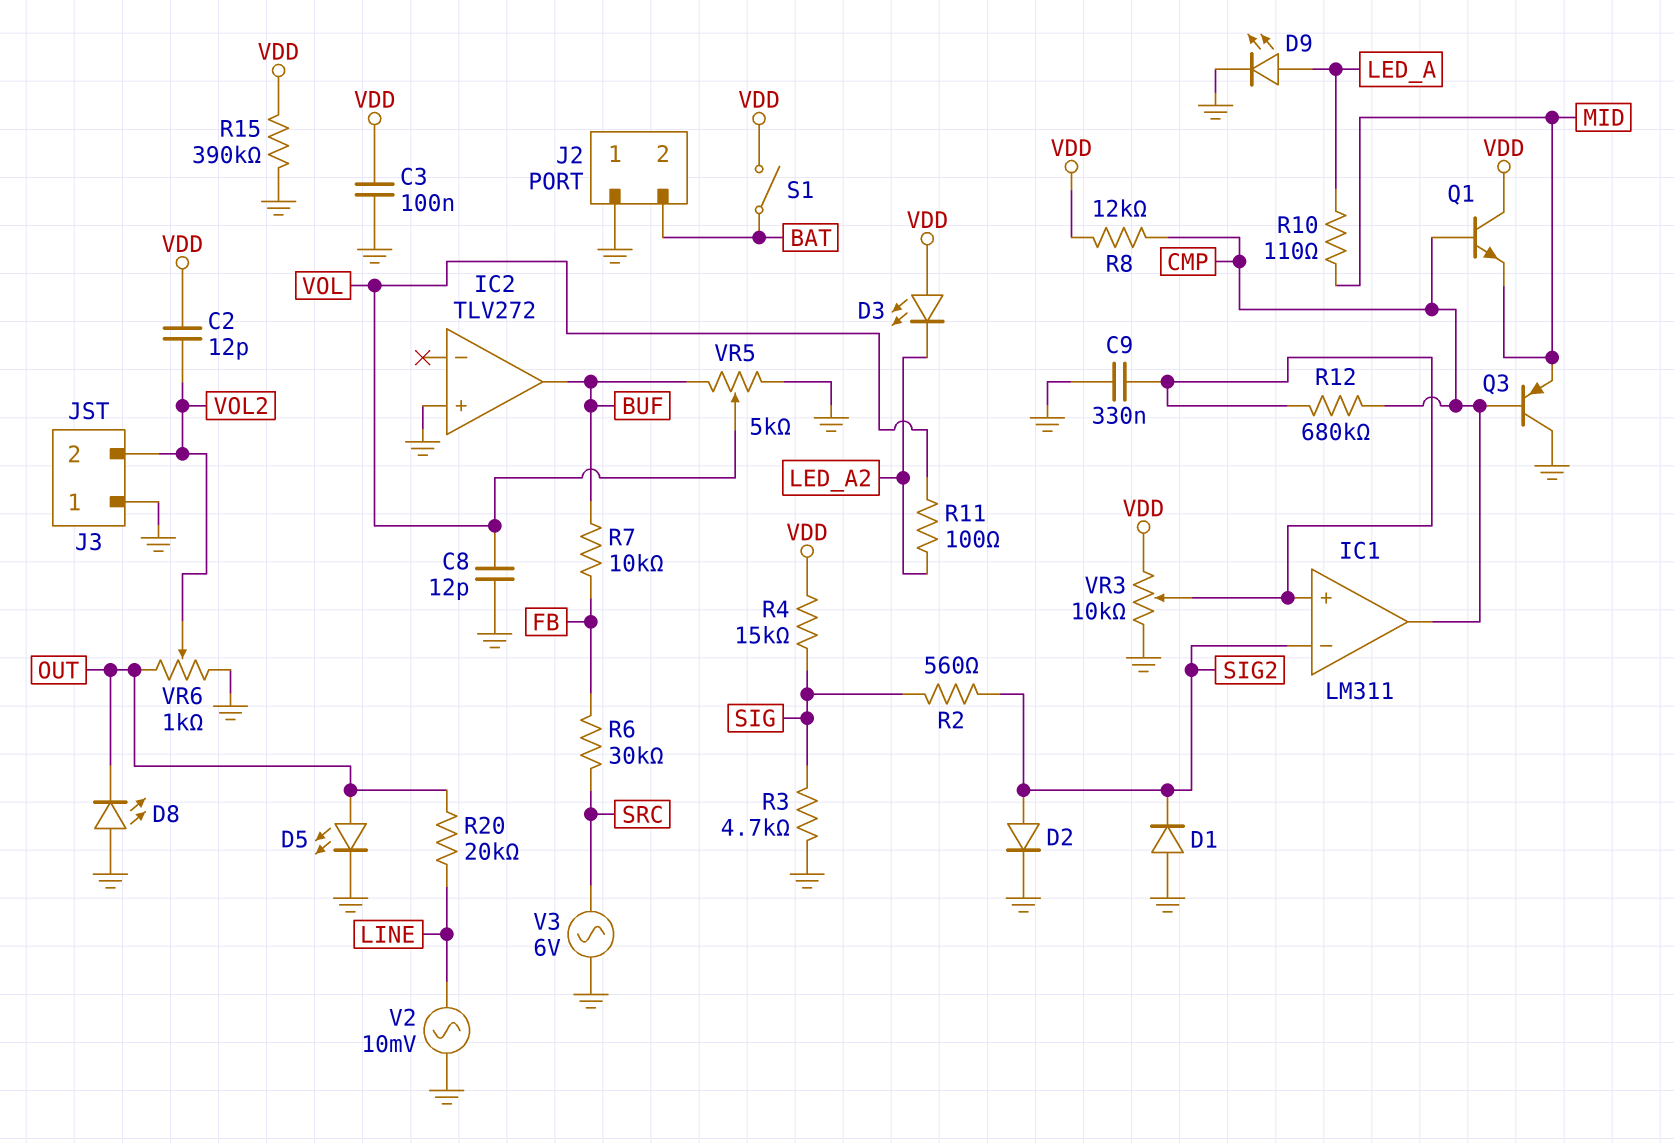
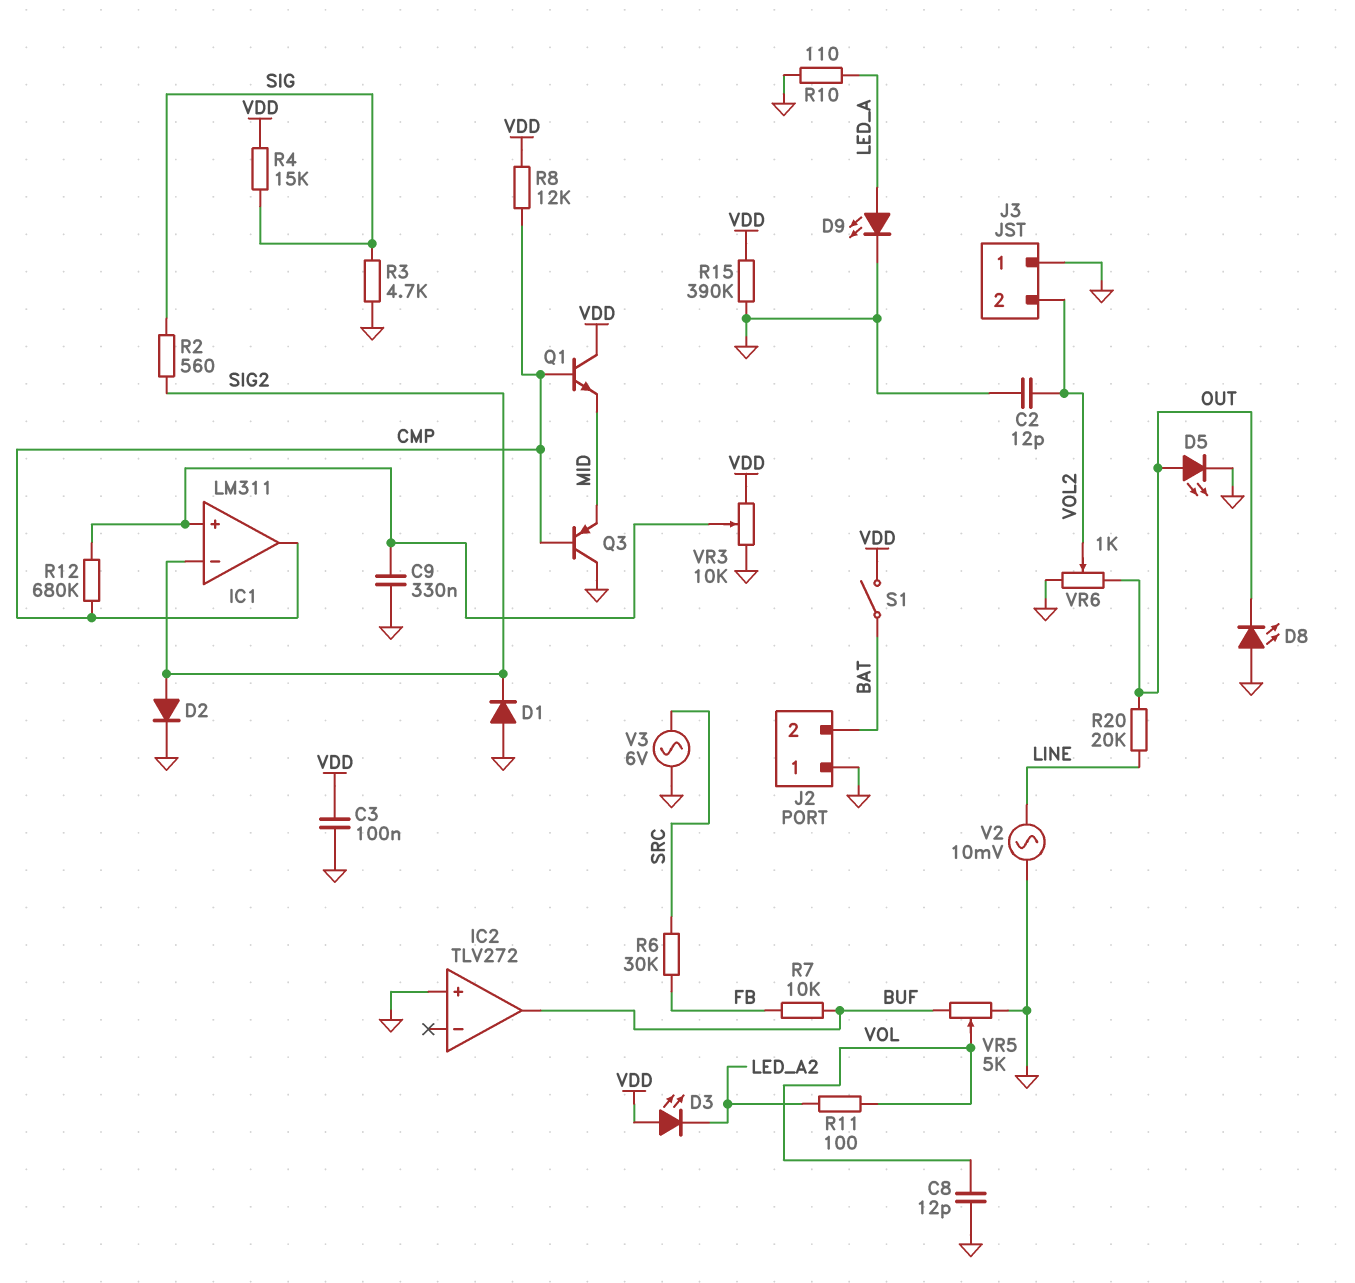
C2: 12pF (VDD, VOL2) -> 12pF (GND, VOL2)
R10: 110 (LED_A, MID) -> 110 (GND, LED_A)

